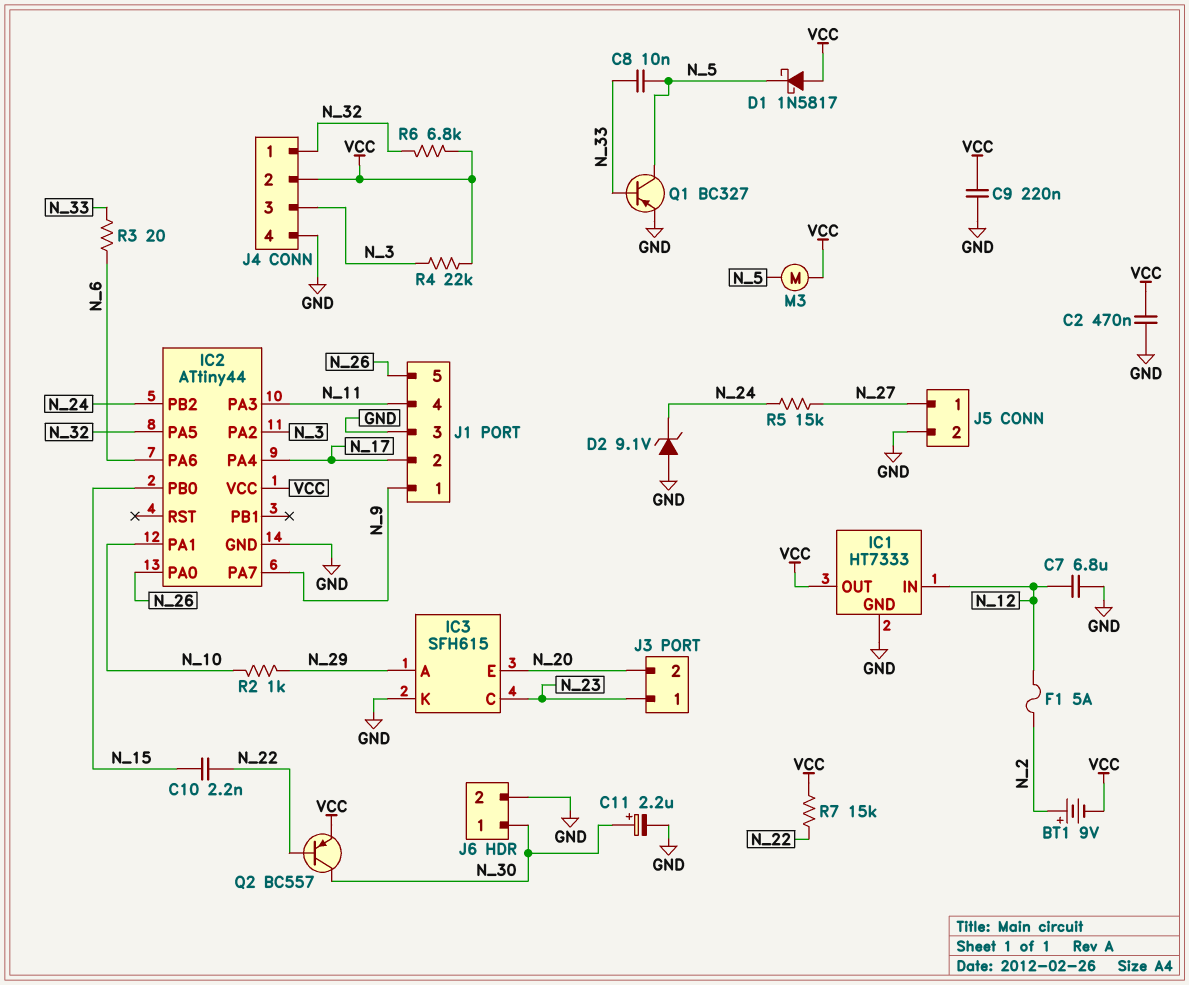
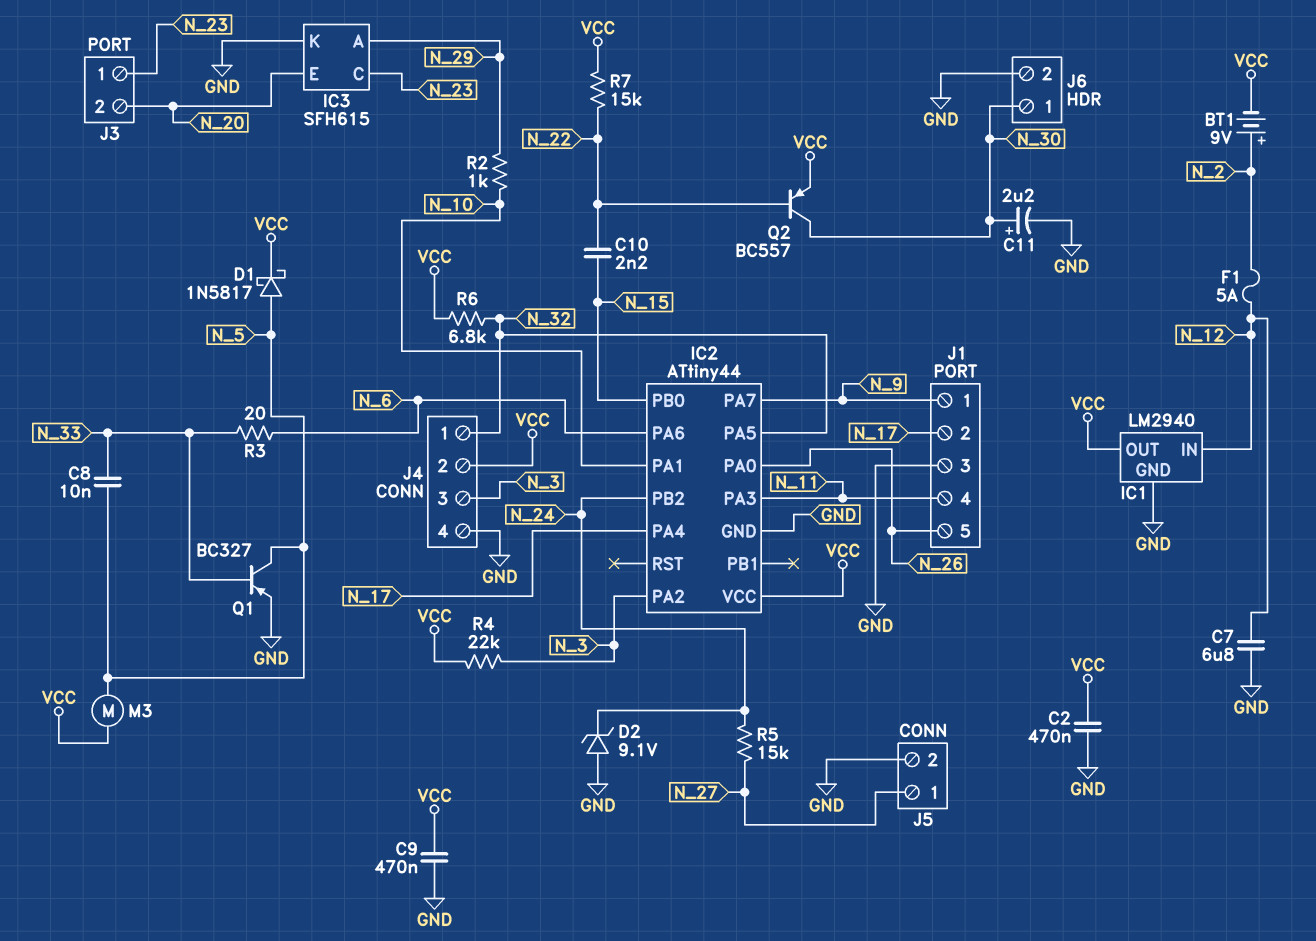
C9: 220nF (GND, VCC) -> 470nF (GND, VCC)
D1: schottky 1N5817 (A VCC, K N_5) -> schottky 1N5817 (A N_5, K VCC)
IC1: HT7333 -> LM2940

